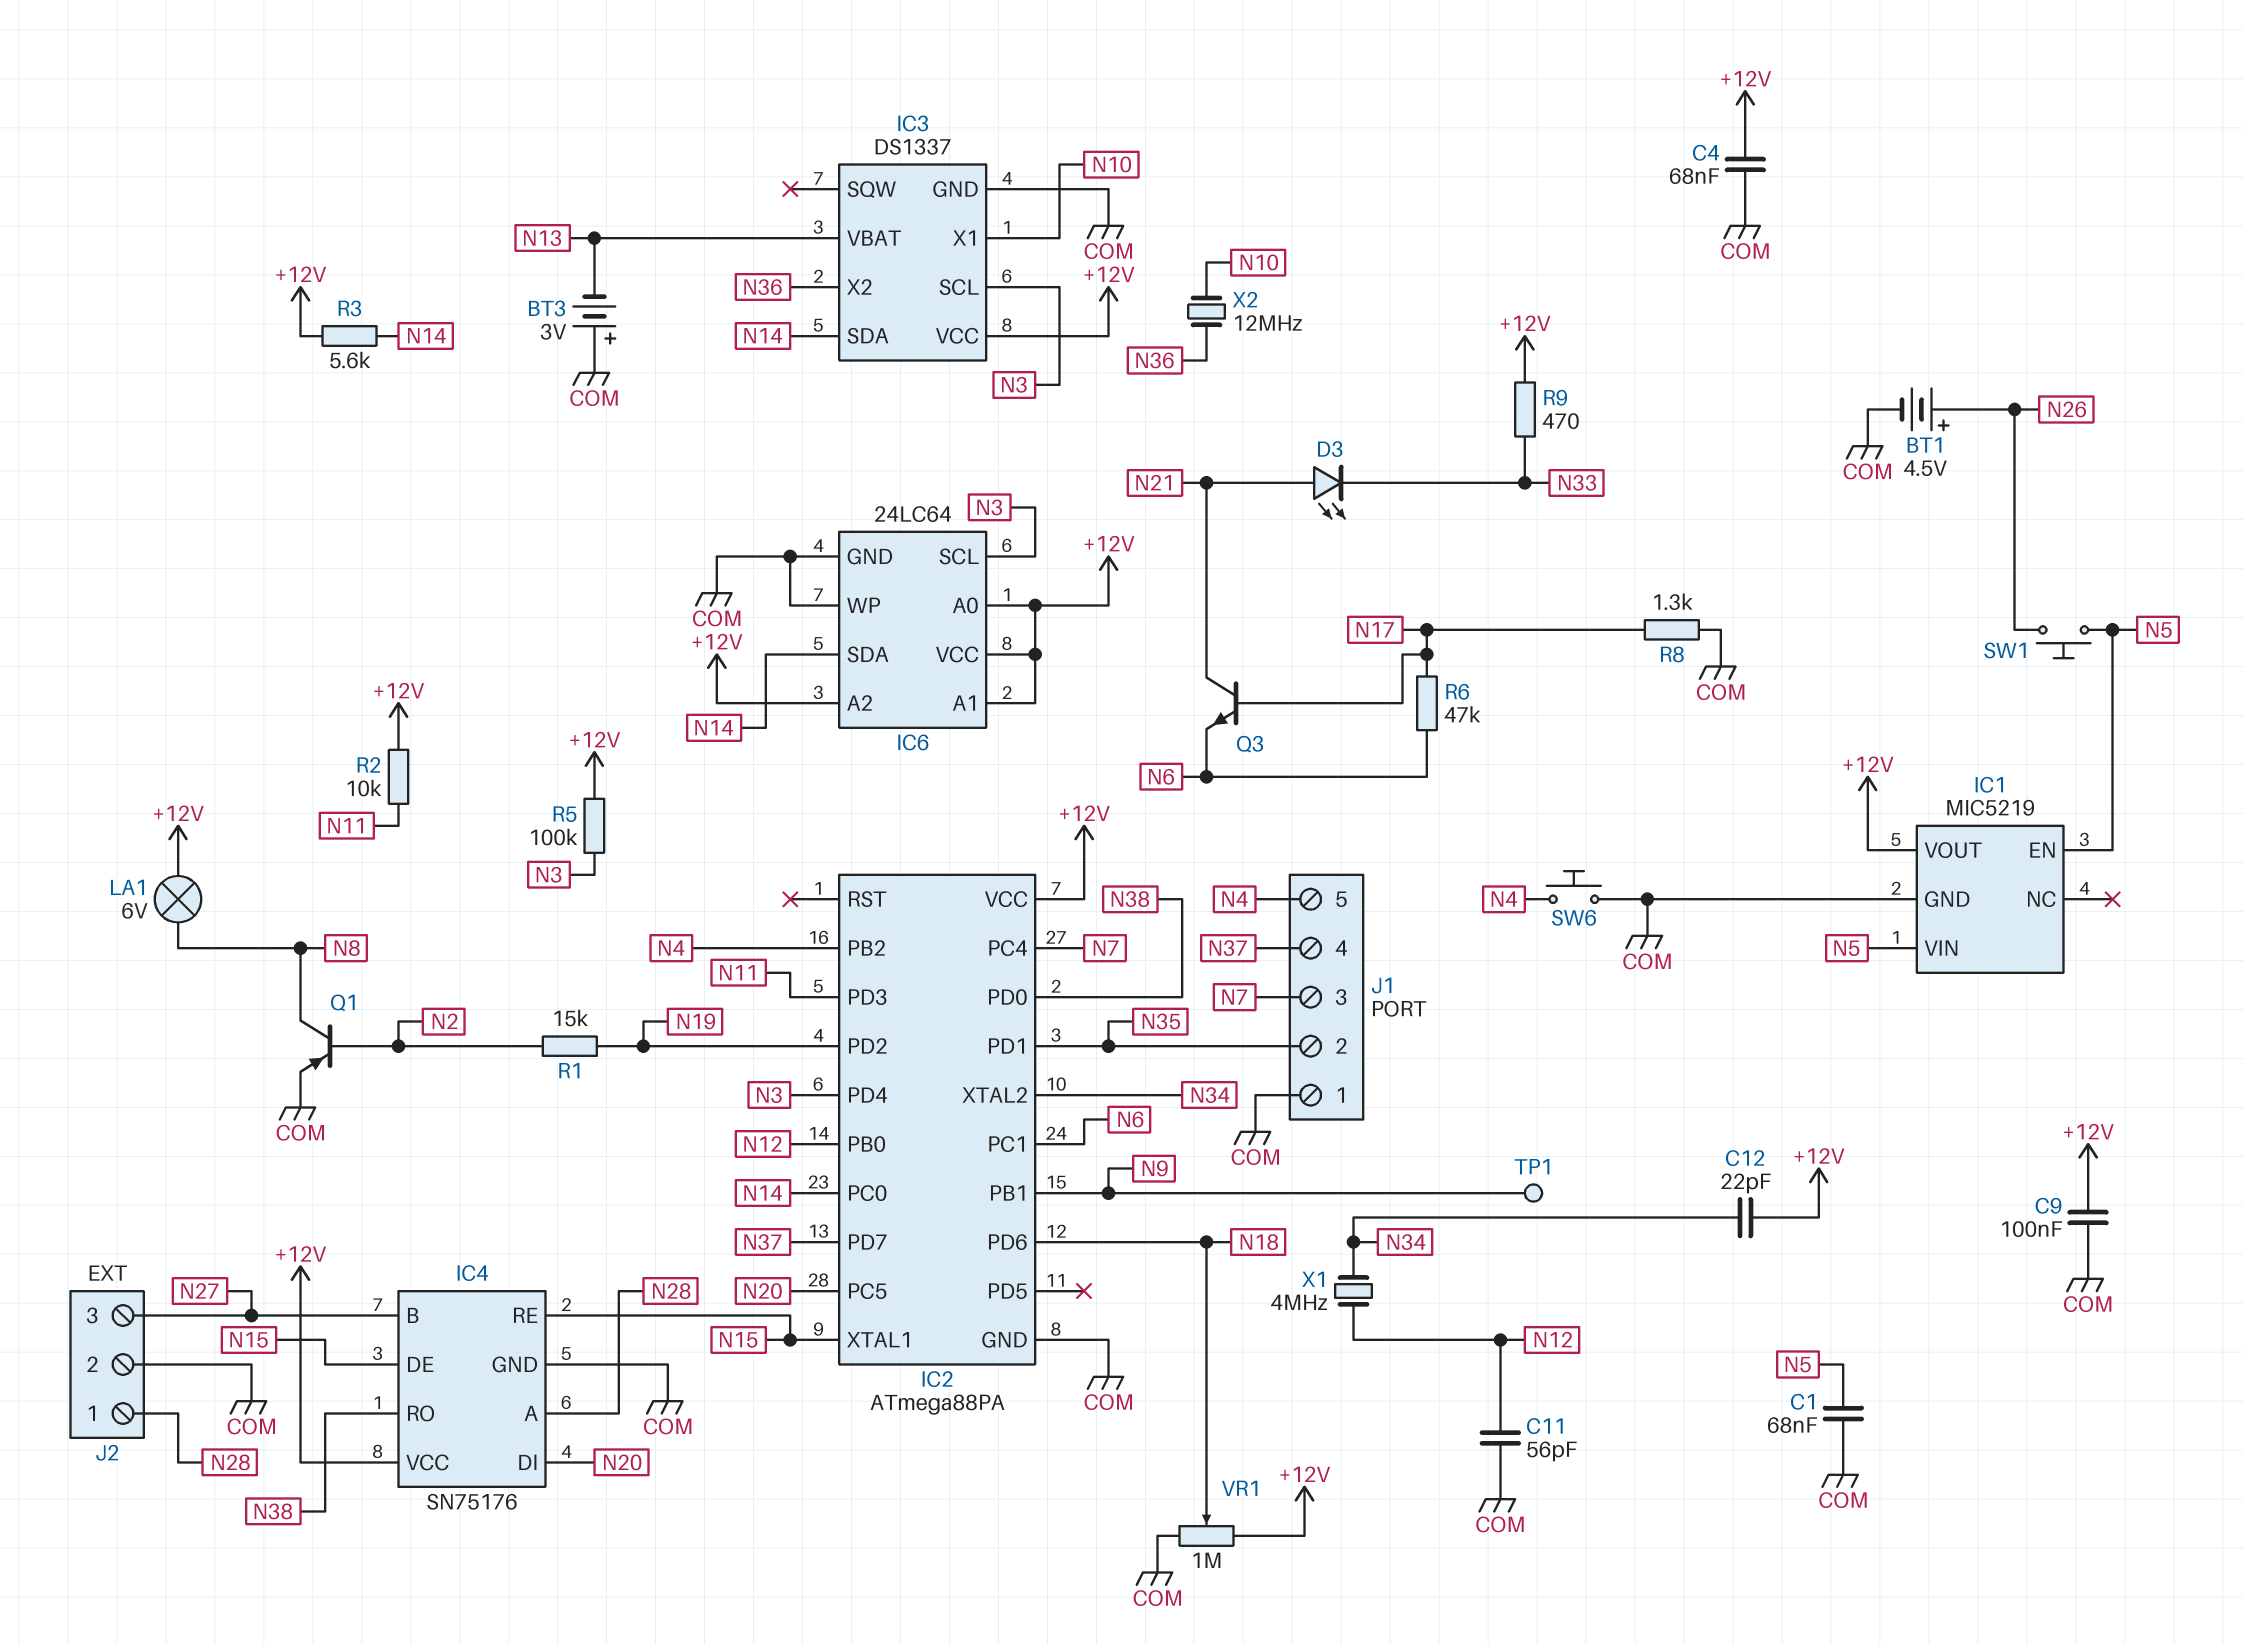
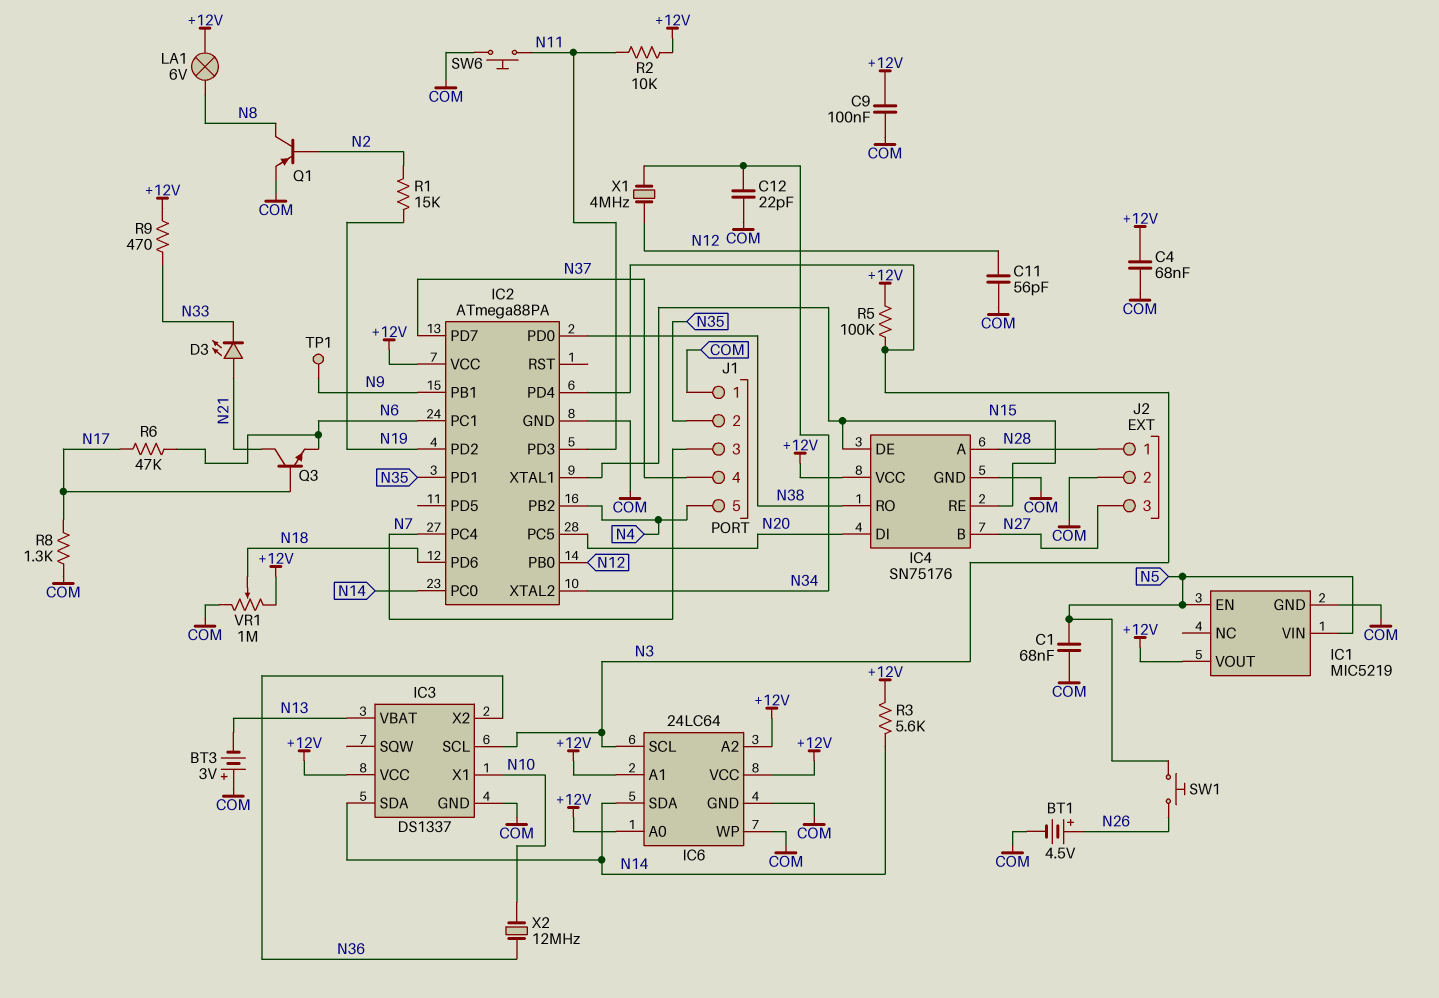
C12: 22pF (+12V, N34) -> 22pF (COM, N34)
SW6: button (COM, N4) -> button (COM, N11)

